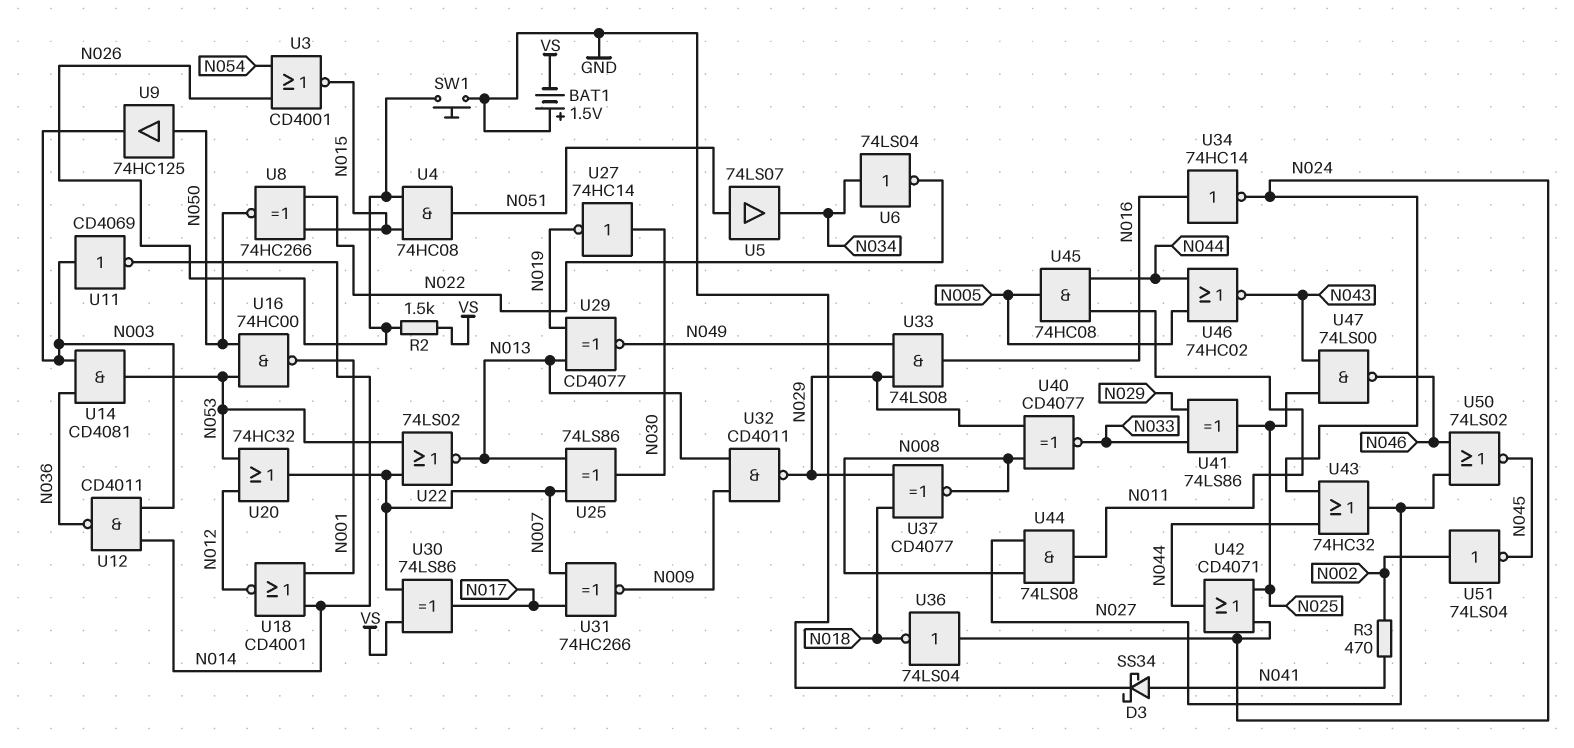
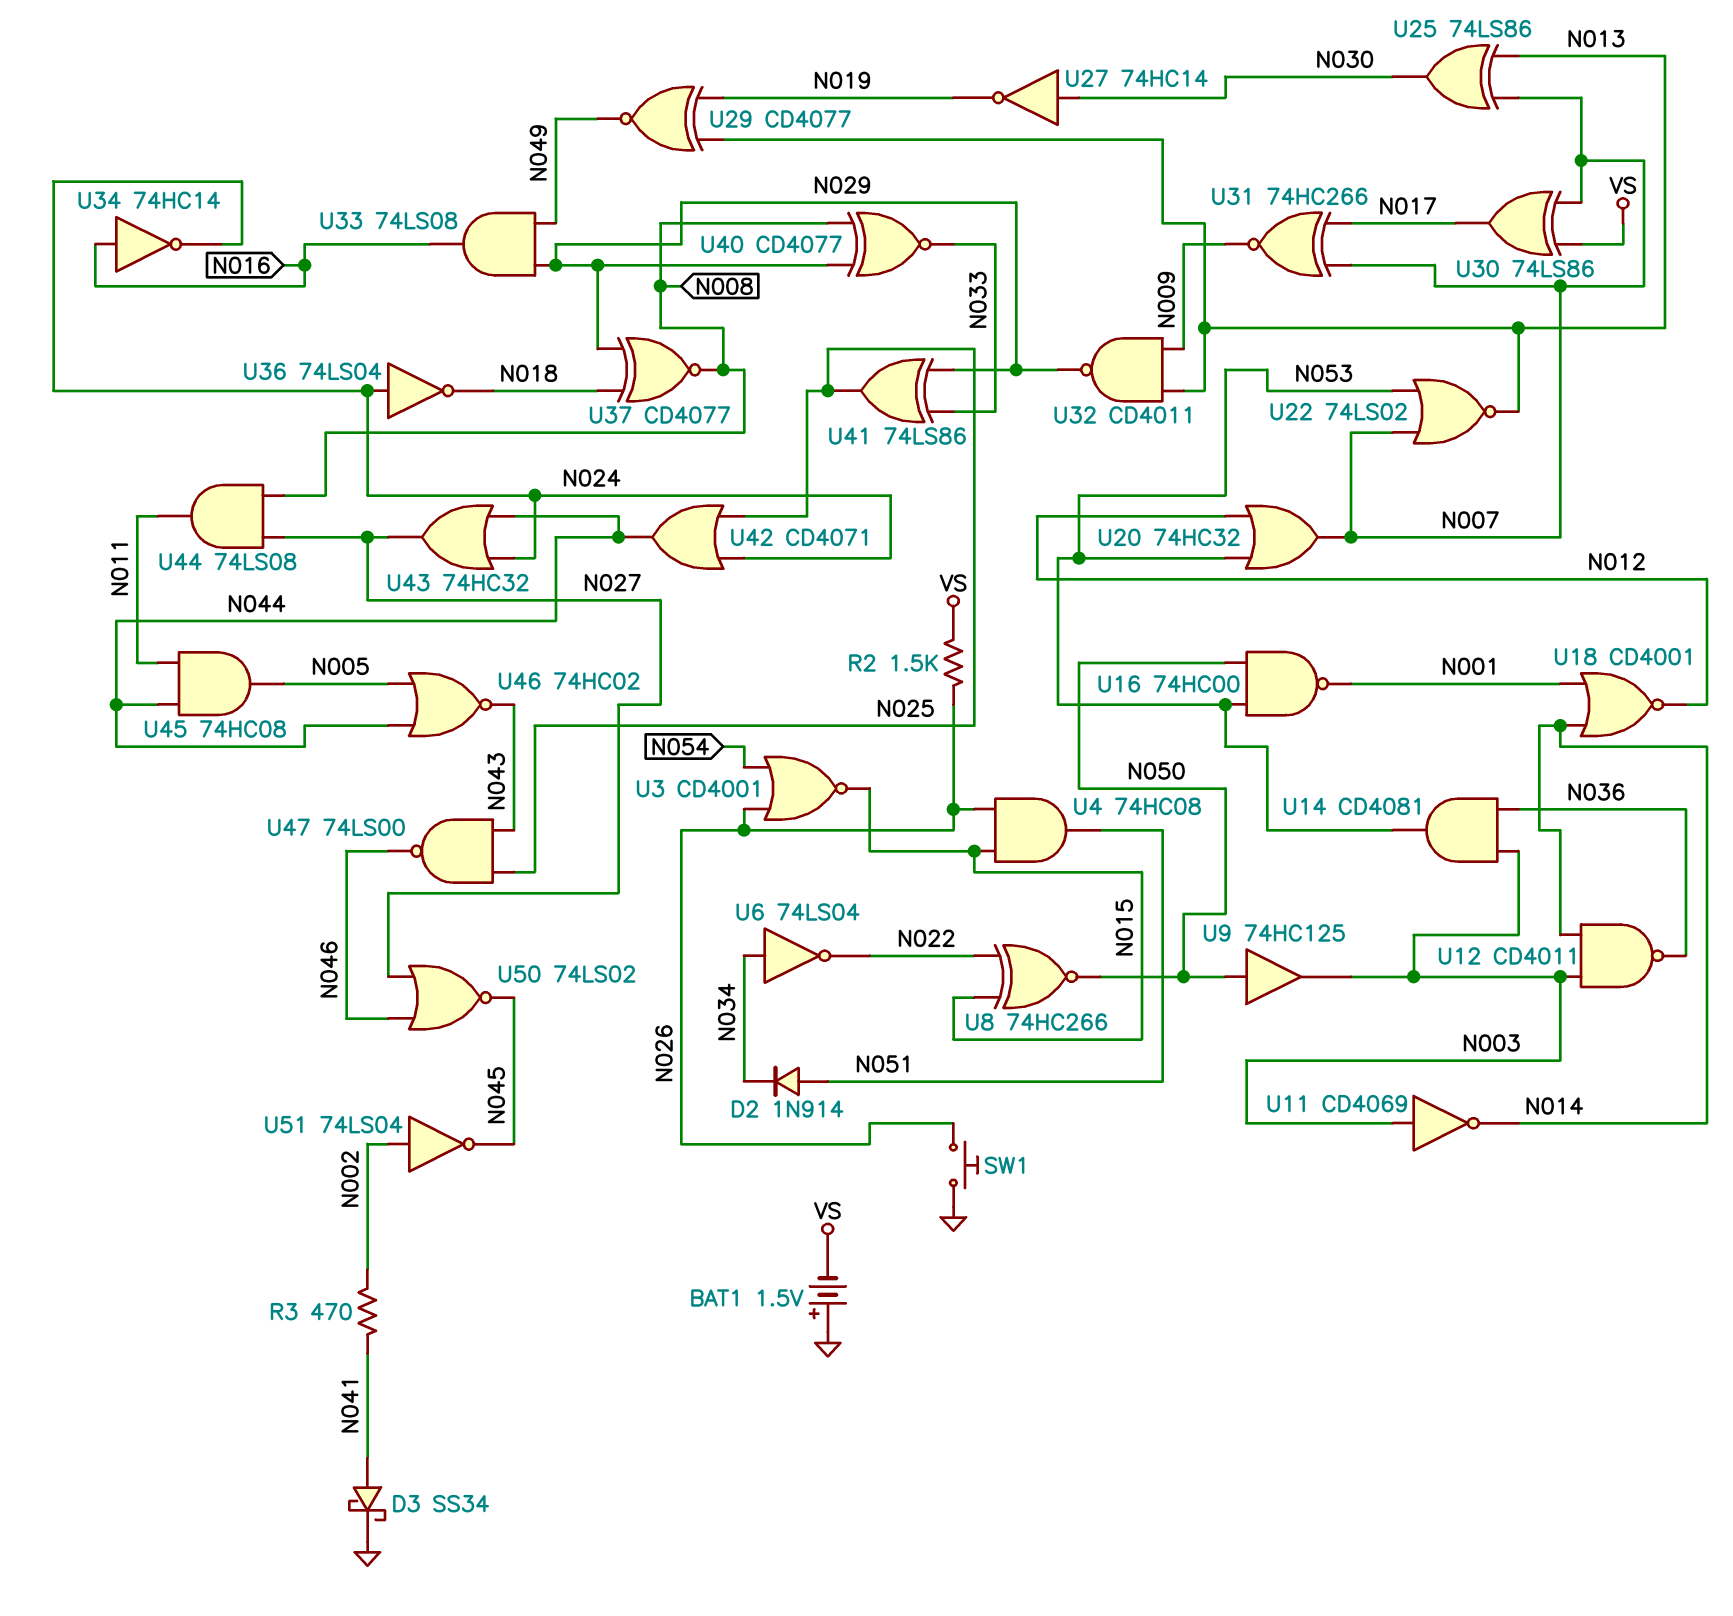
D2: none -> diode 1N914 (A N051, K N034)
U5: buffer 74LS07 (in N051, out N034) -> none

